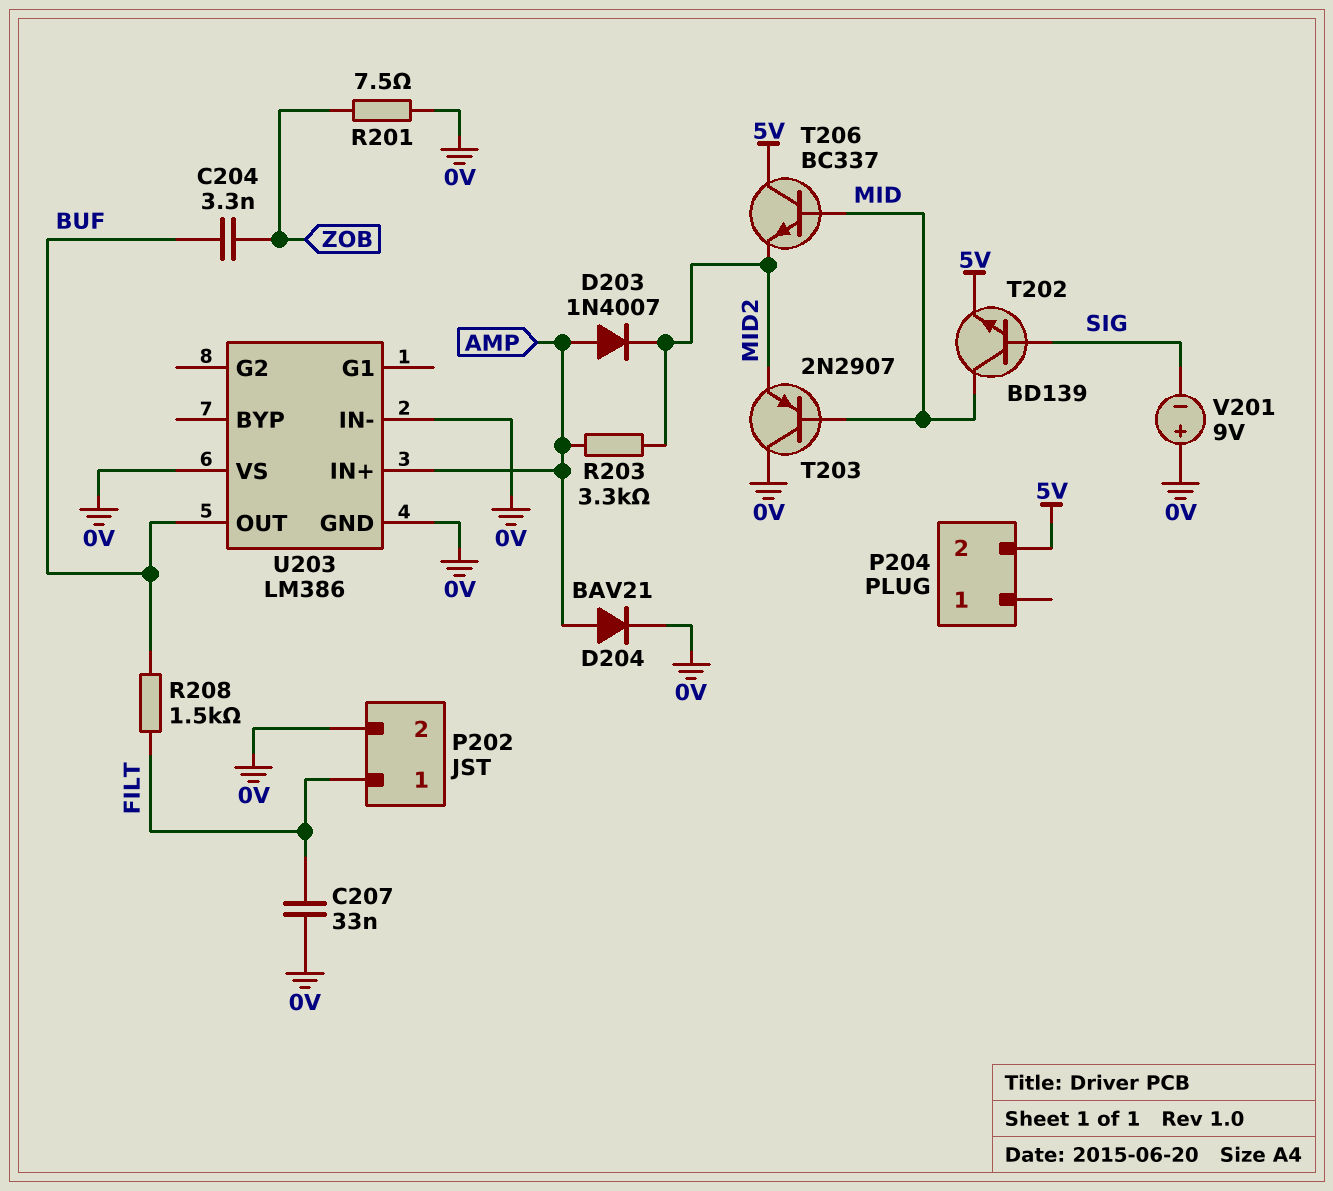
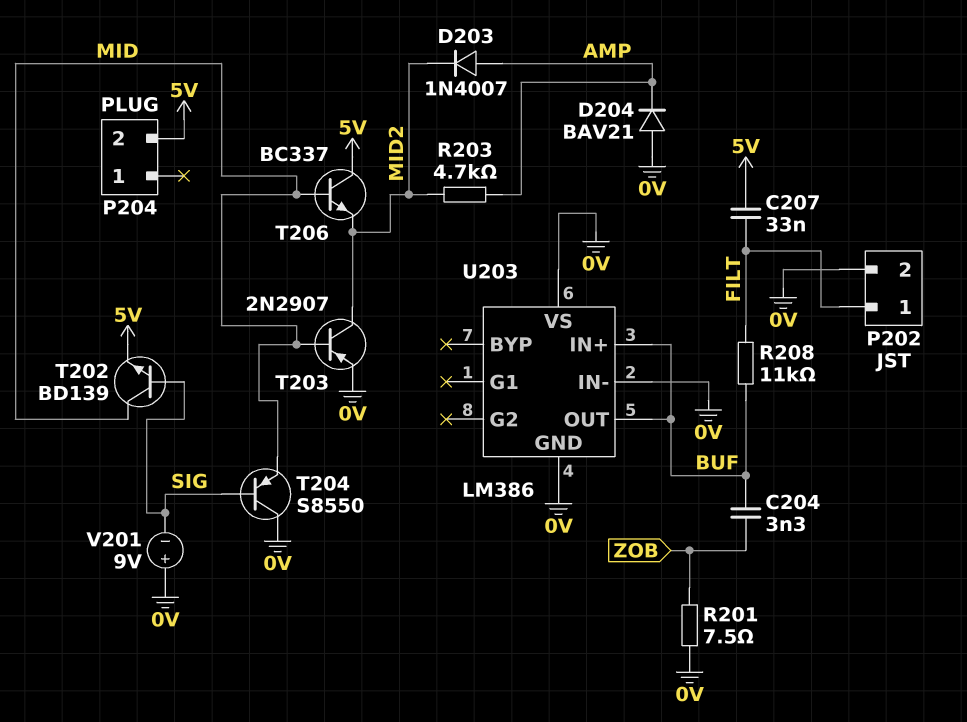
C207: 33nF (0V, FILT) -> 33nF (5V, FILT)
D204: diode BAV21 (A AMP, K 0V) -> diode BAV21 (A 0V, K AMP)
R203: 3.3k (AMP, MID2) -> 4.7k (AMP, MID2)
R208: 1.5k (BUF, FILT) -> 11k (BUF, FILT)
T203: PNP 2N2907 (B MID, C 0V, E MID2) -> PNP 2N2907 (B MID, C MID2, E 0V)
T204: none -> PNP S8550 (B SIG, C 0V, E MID)
U203 pin IN+: AMP -> BUF

